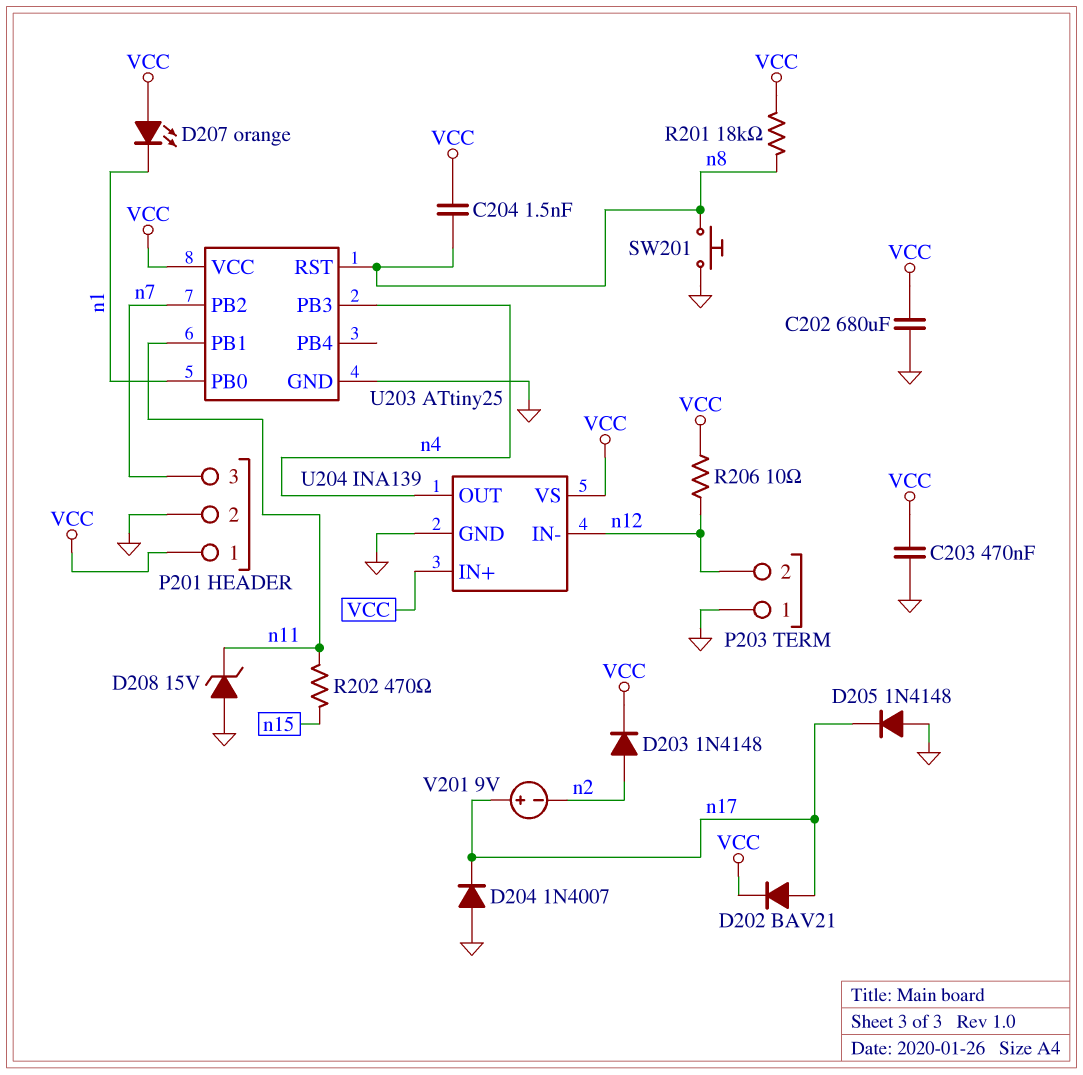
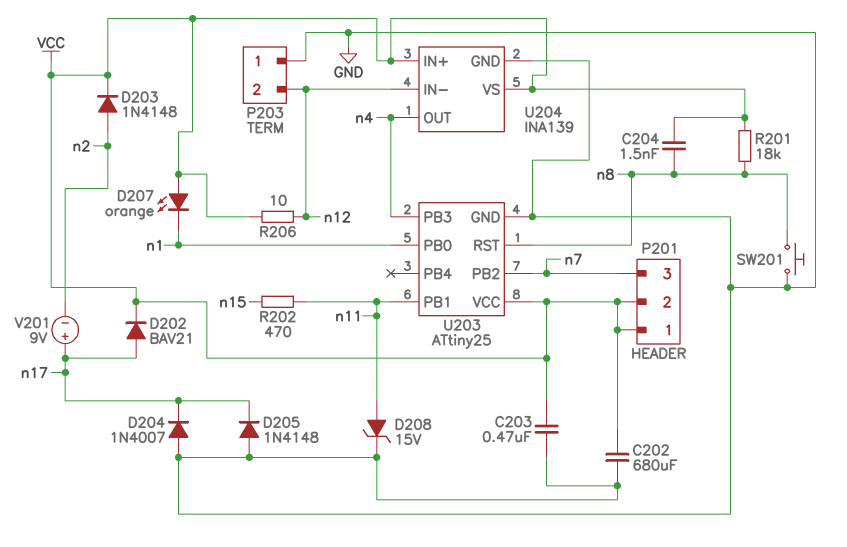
D208: zener 15V (A GND, K n11) -> zener 15V (A n11, K GND)
P201 pin 2: GND -> VCC

